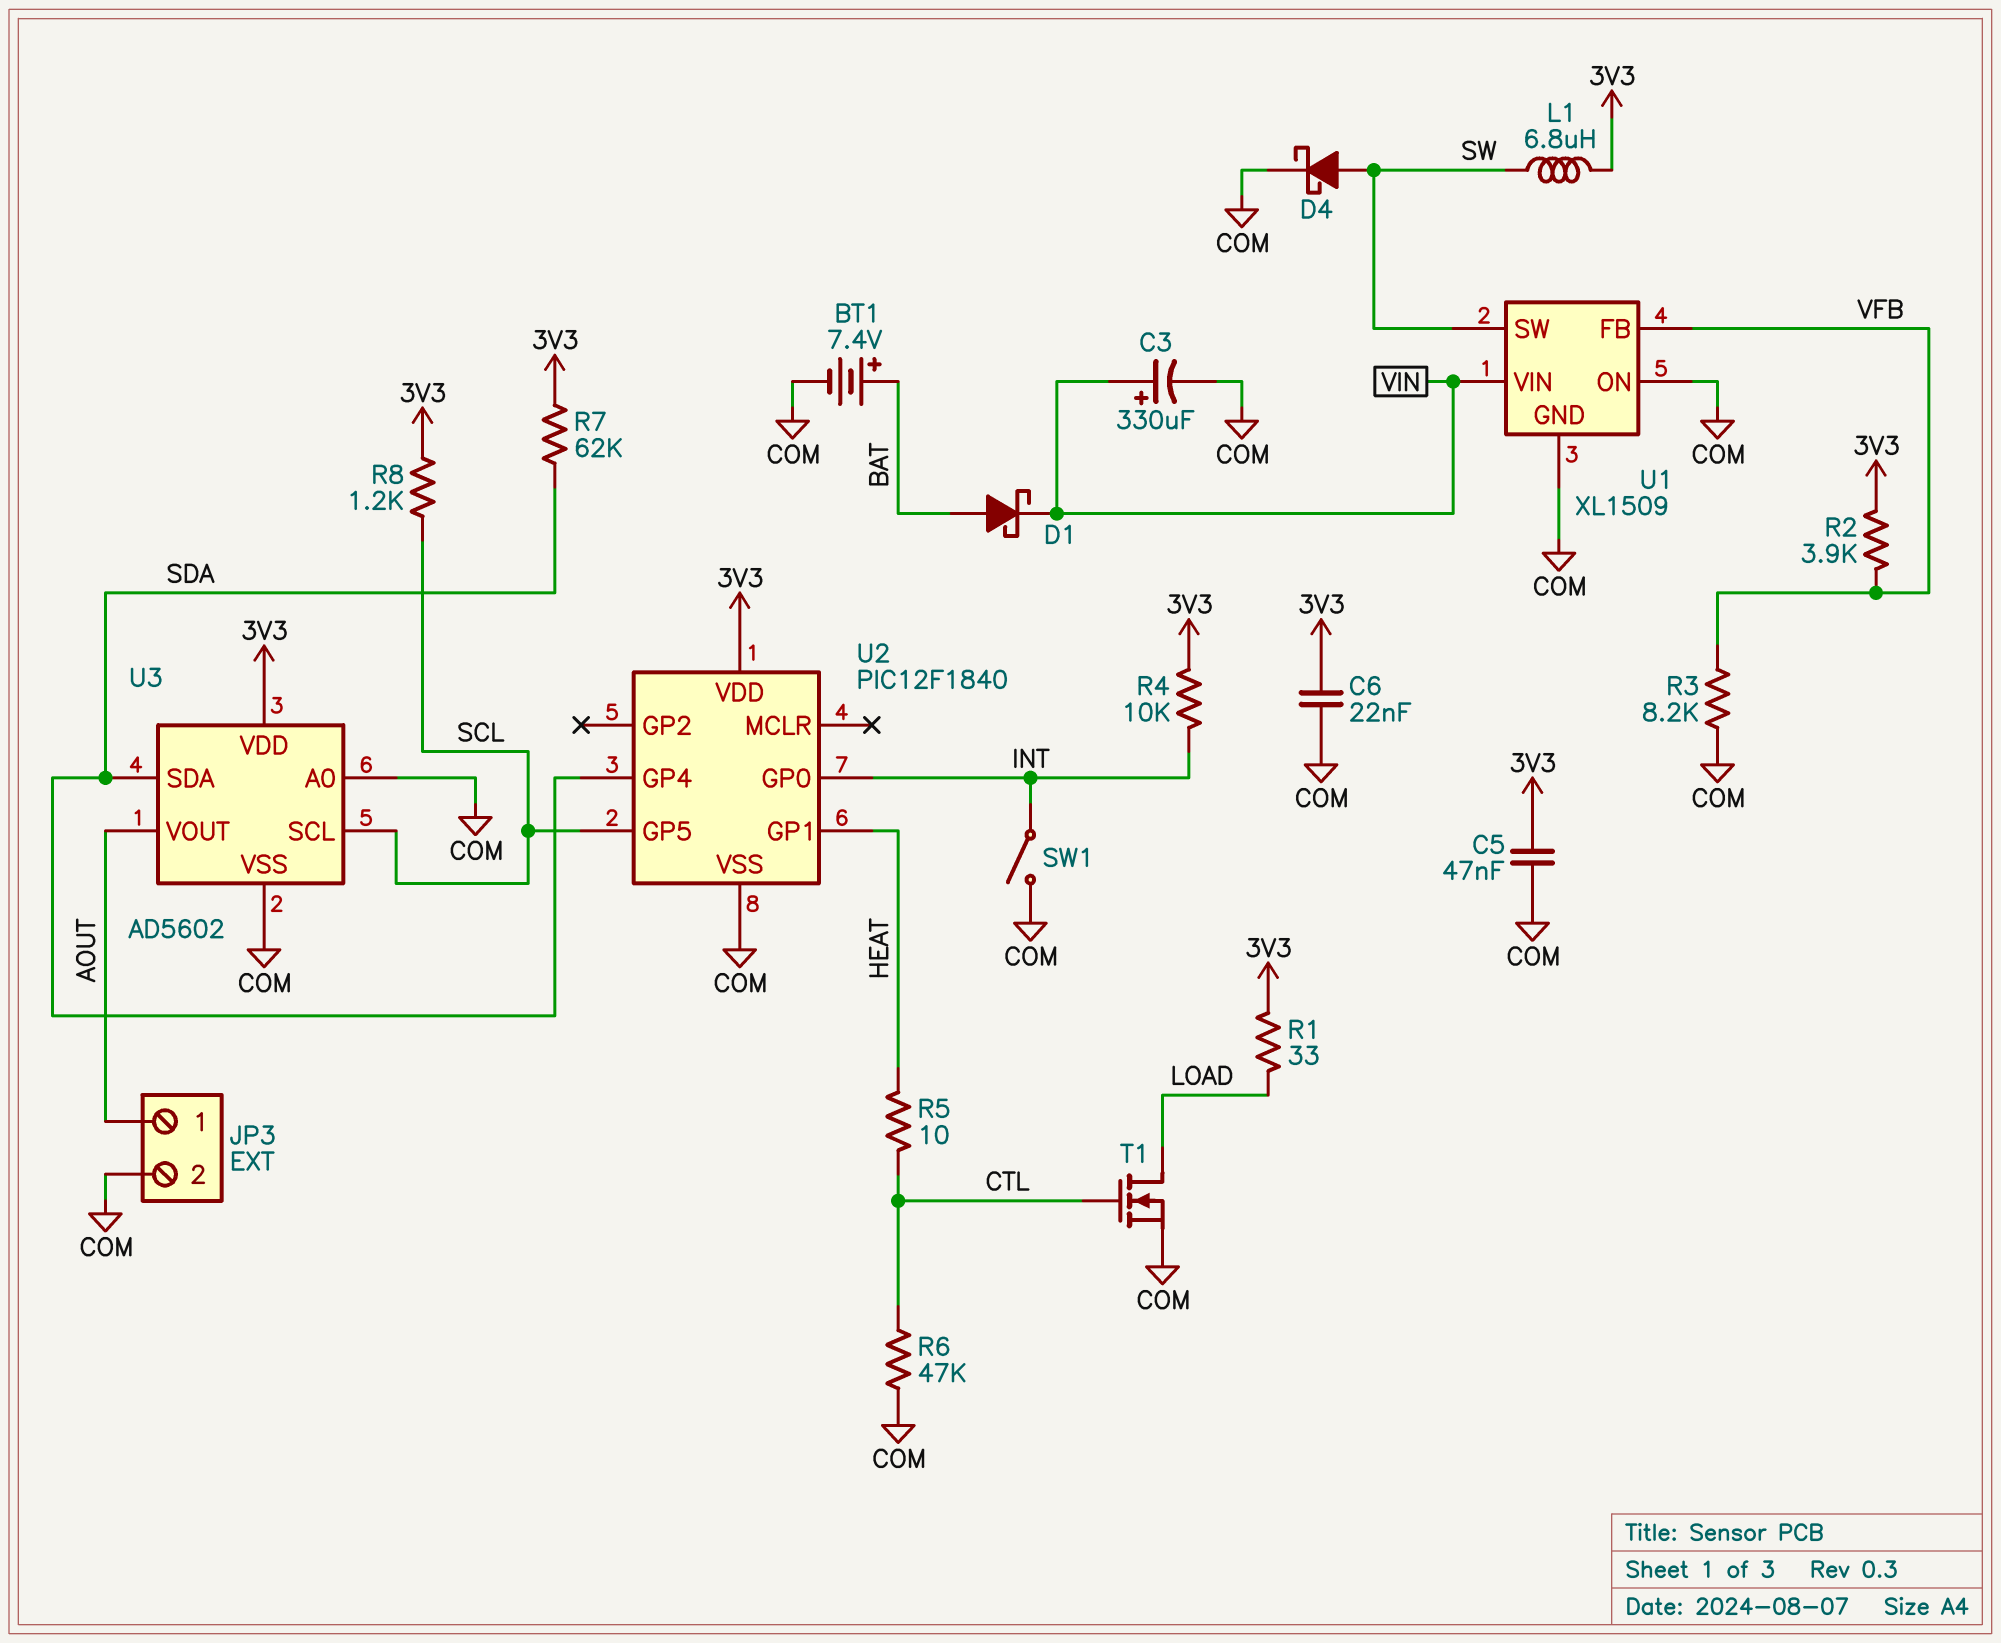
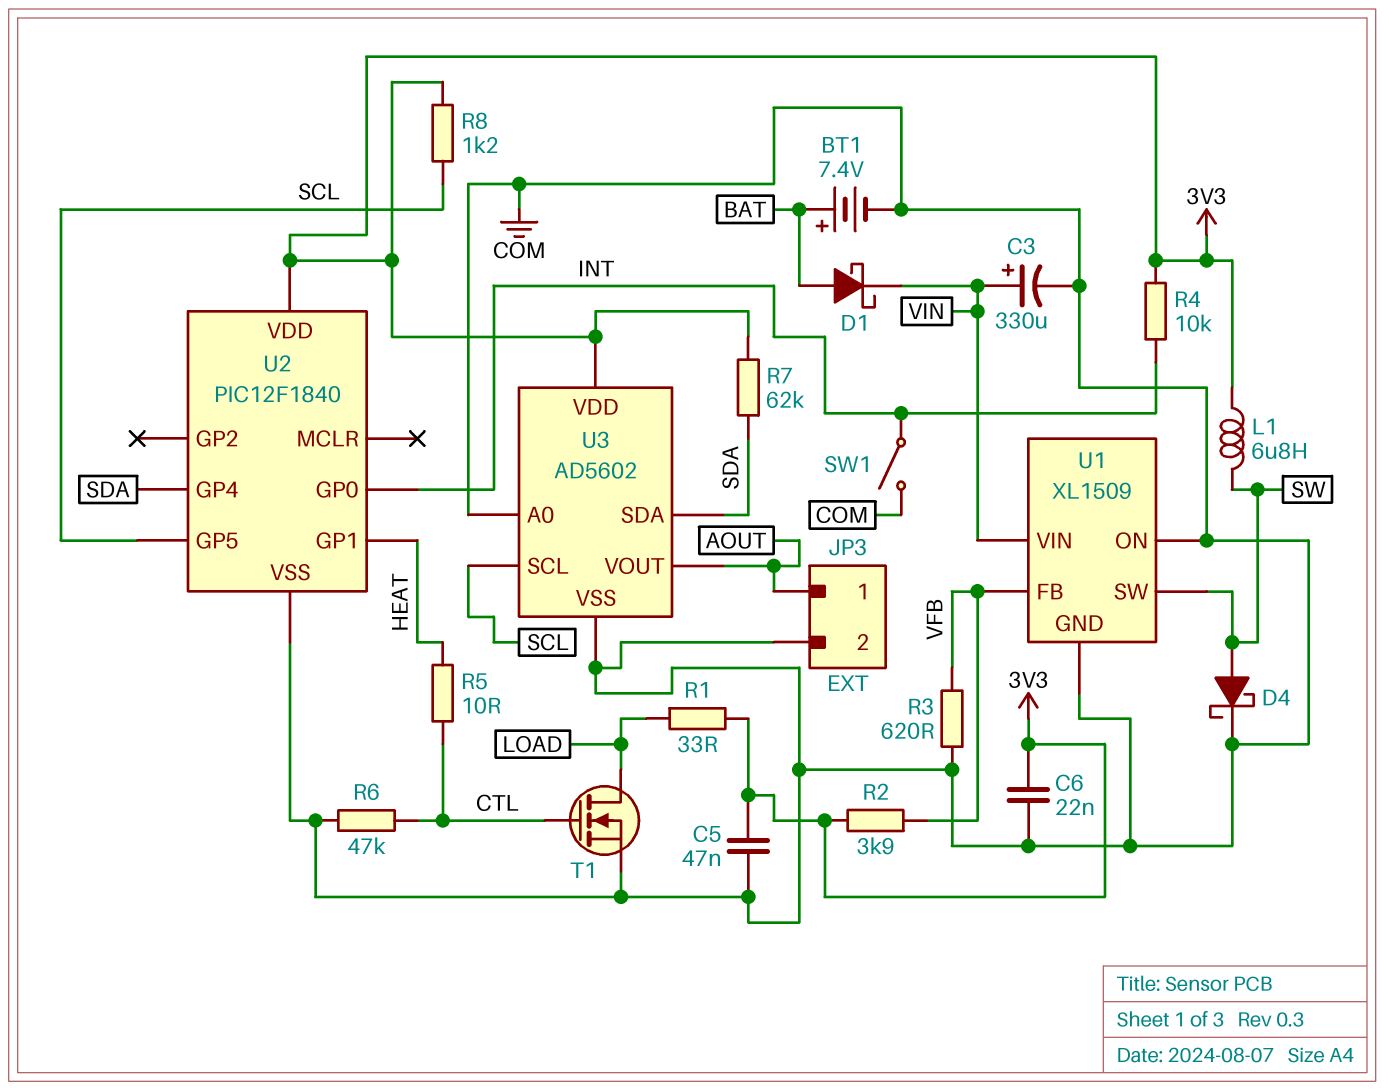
R3: 8.2k (COM, VFB) -> 620 (COM, VFB)

